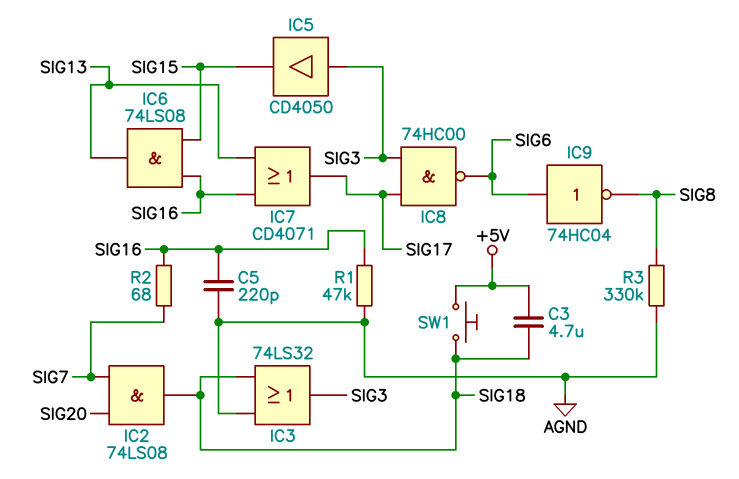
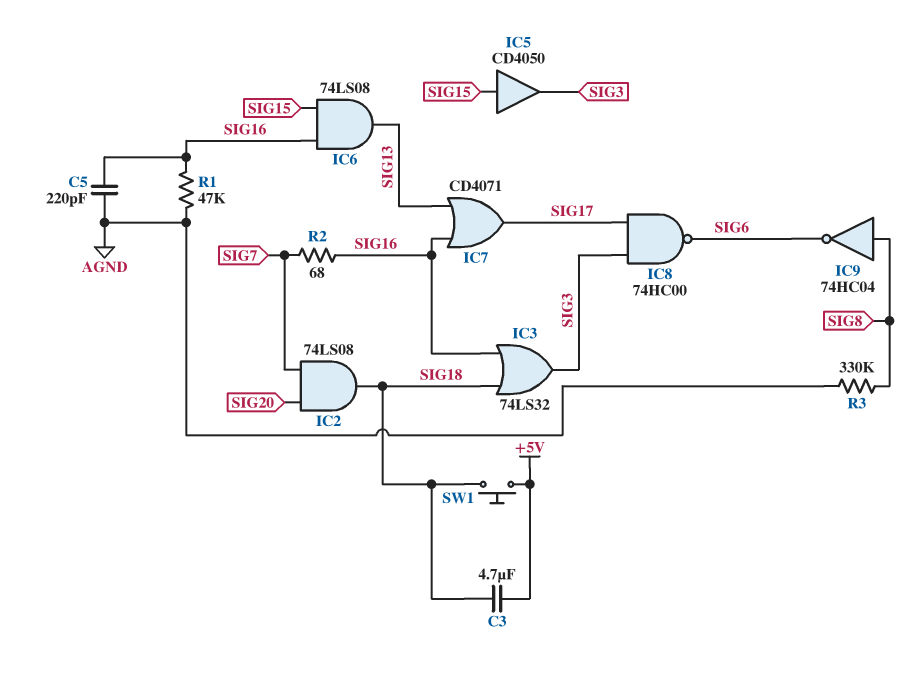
IC3: OR 74LS32 (in AGND, in SIG18, out SIG3) -> OR 74LS32 (in SIG16, in SIG18, out SIG3)
IC5: buffer CD4050 (in SIG3, out SIG15) -> buffer CD4050 (in SIG15, out SIG3)
IC9: NOT 74HC04 (in SIG6, out SIG8) -> NOT 74HC04 (in SIG8, out SIG6)

